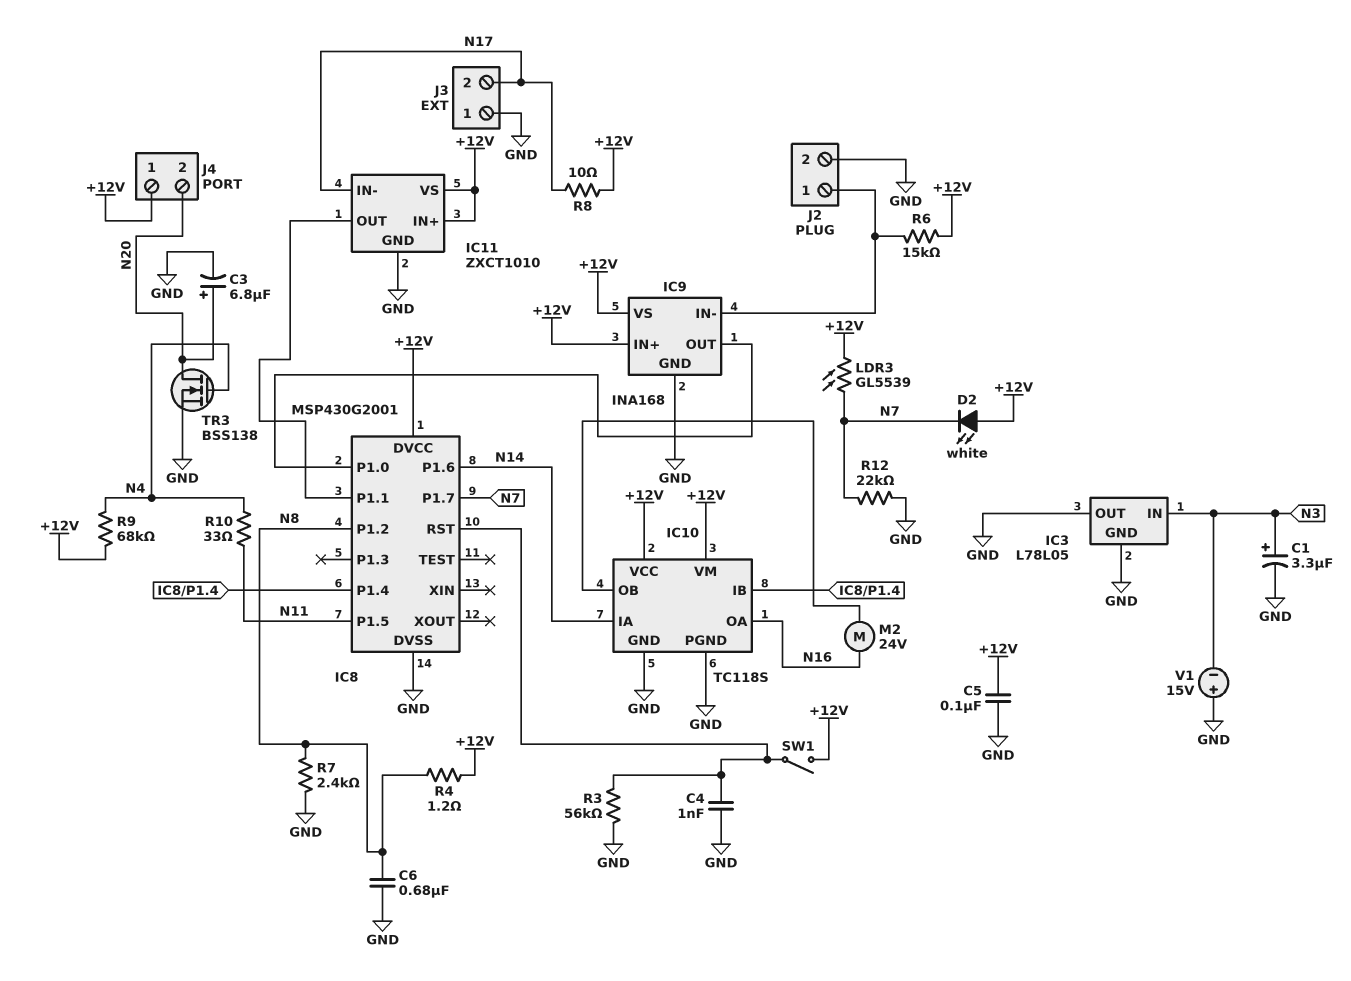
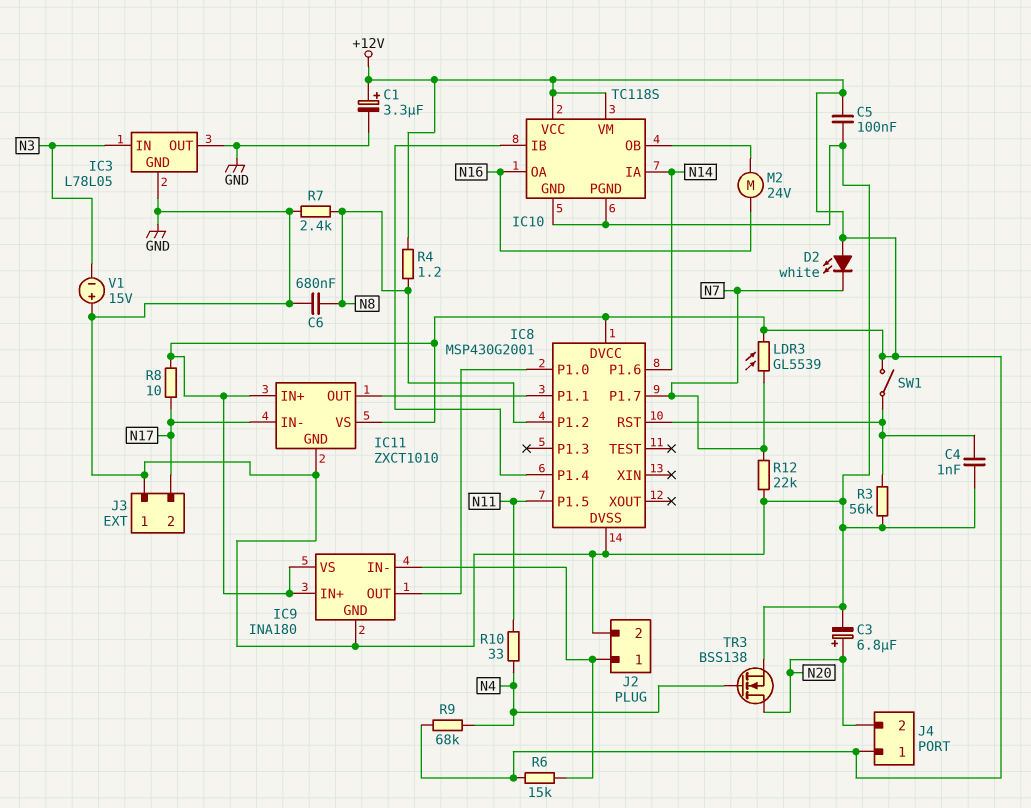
C1: 3.3uF (plus N3, minus GND) -> 3.3uF (plus +12V, minus GND)
IC9: INA168 -> INA180

